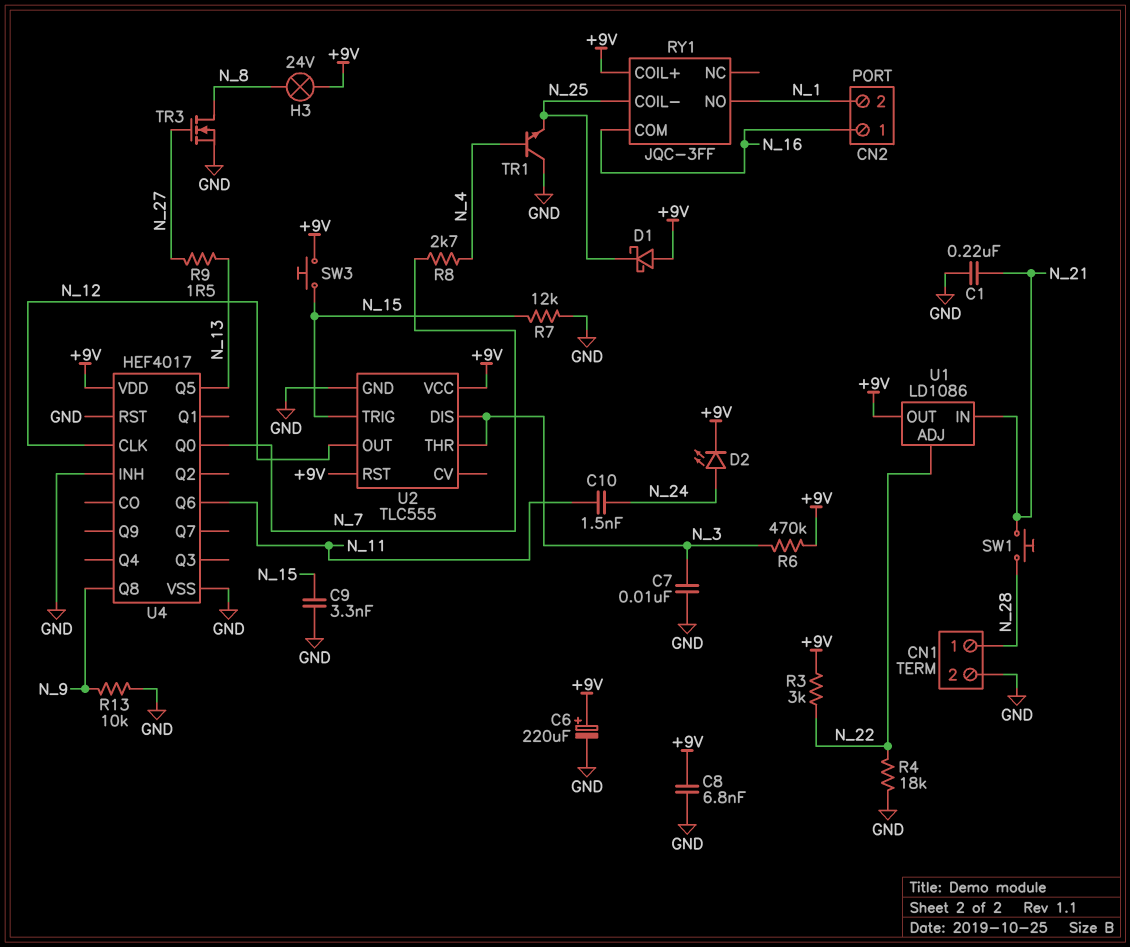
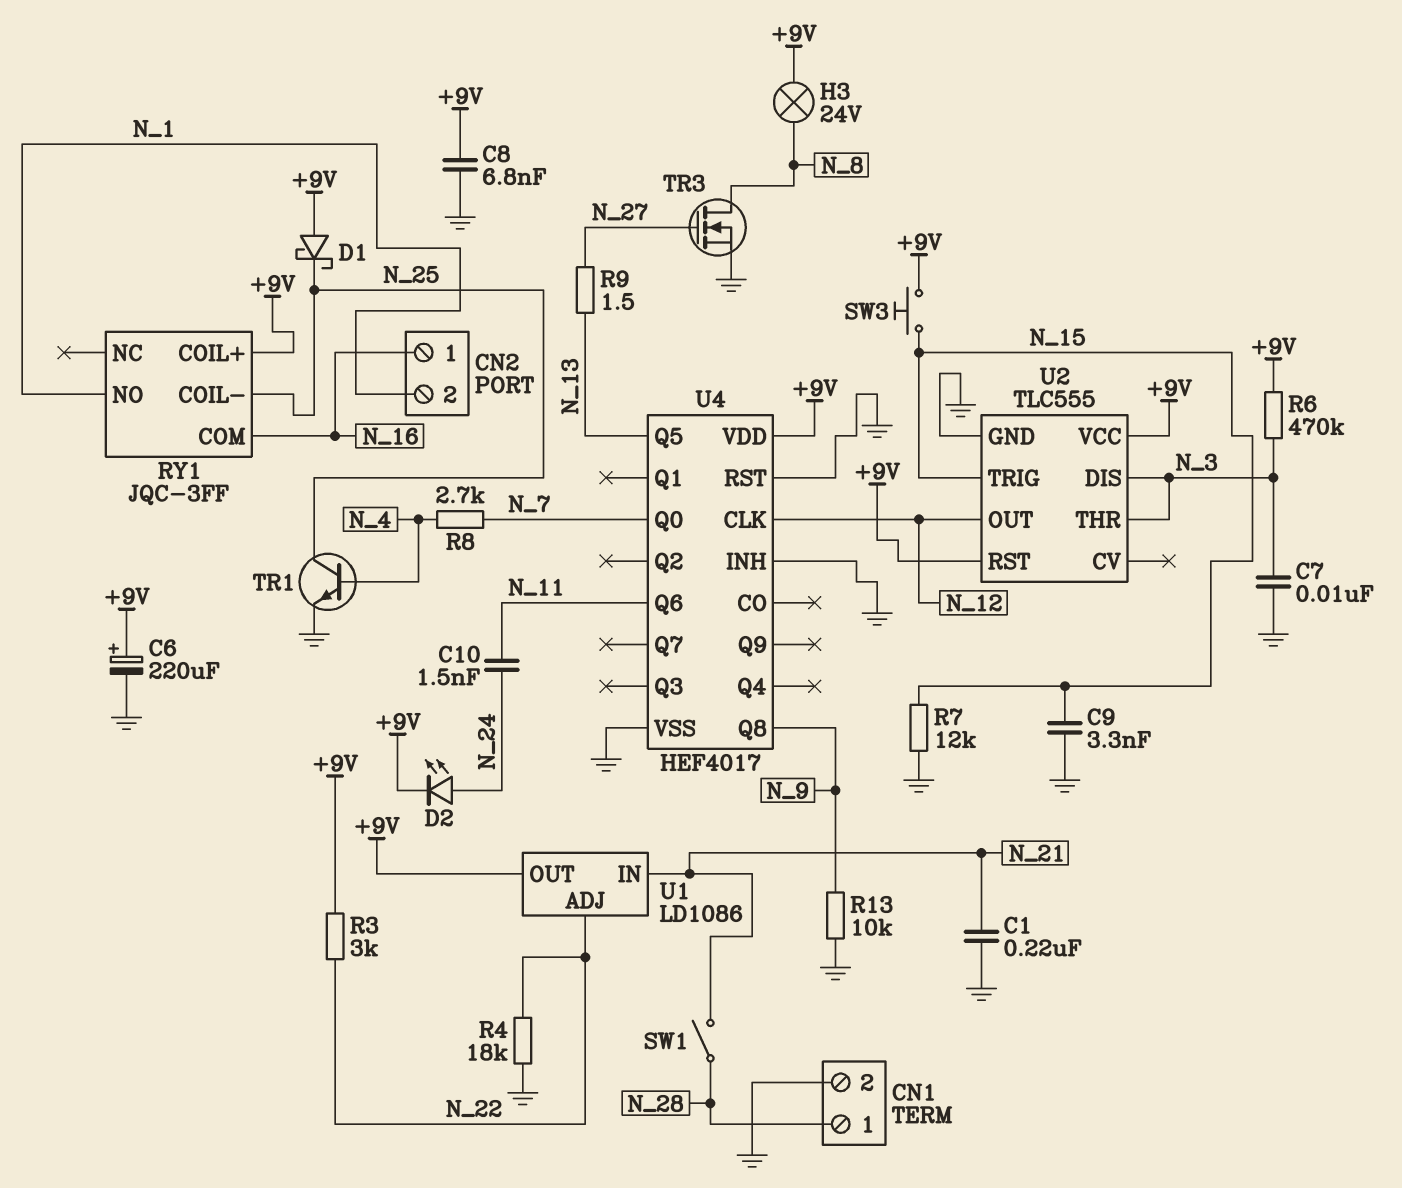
SW1: button (N_21, N_28) -> switch (N_21, N_28)
TR1: NPN (B N_4, C GND, E N_25) -> NPN (B N_4, C N_25, E GND)

